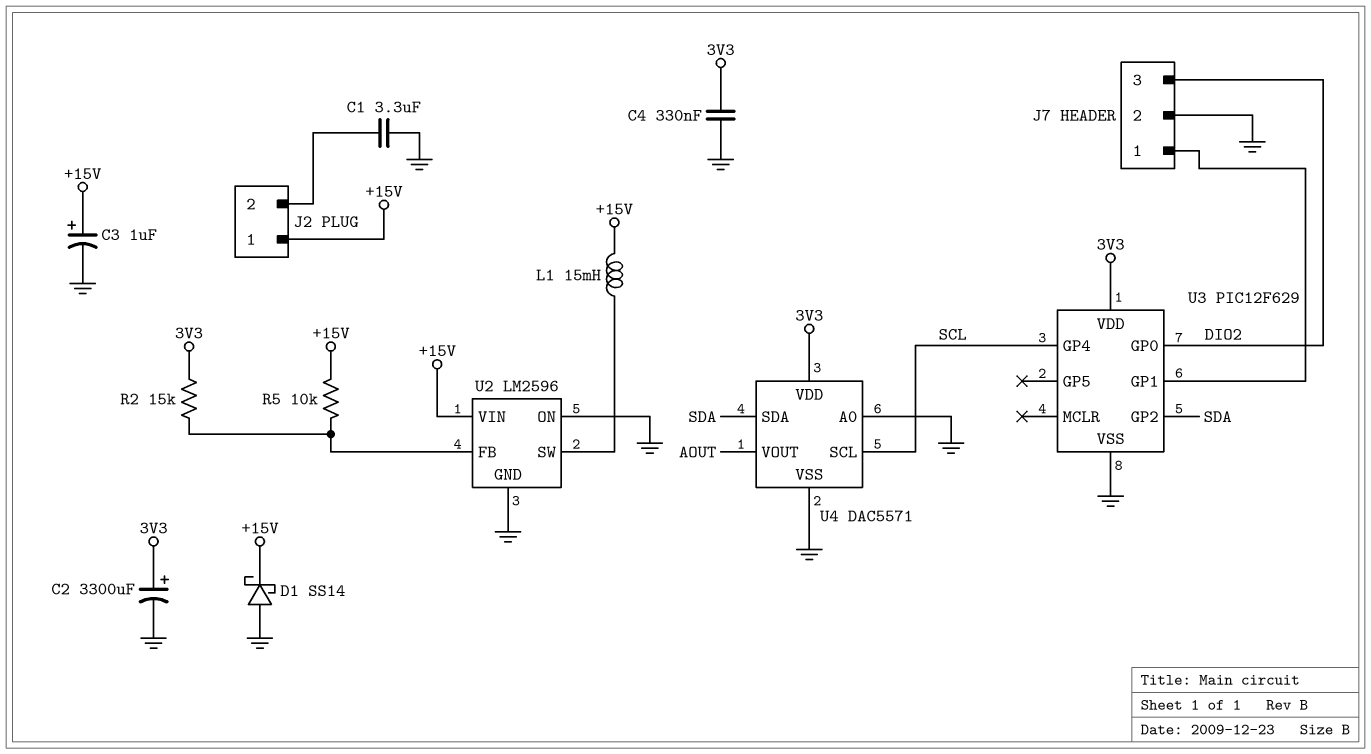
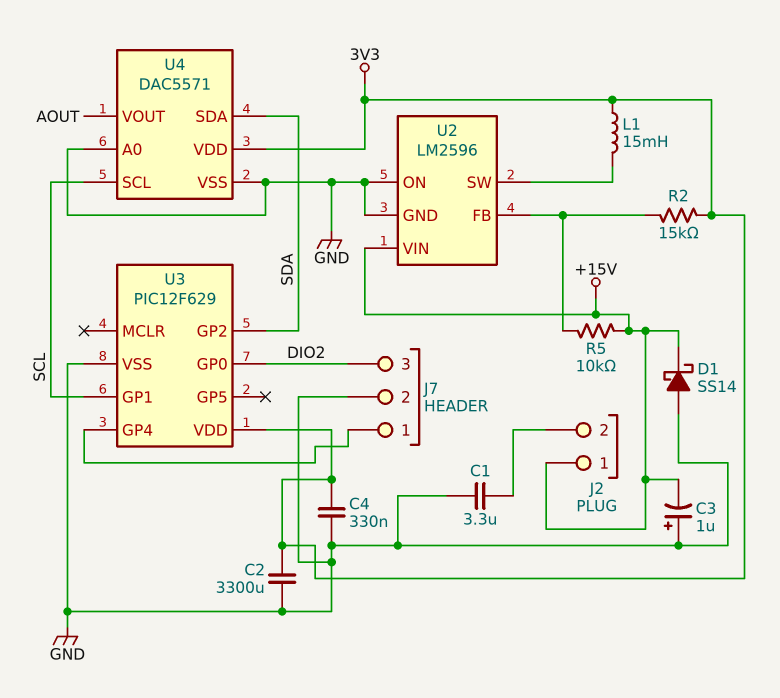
C2: 3300uF (plus 3V3, minus GND) -> 3300uF (3V3, GND)
C3: 1uF (plus +15V, minus GND) -> 1uF (plus GND, minus +15V)
L1: 15mH (+15V, U2/SW) -> 15mH (3V3, U2/SW)
U3 pin GP1: J7/1 -> SCL
U3 pin GP4: SCL -> J7/1

